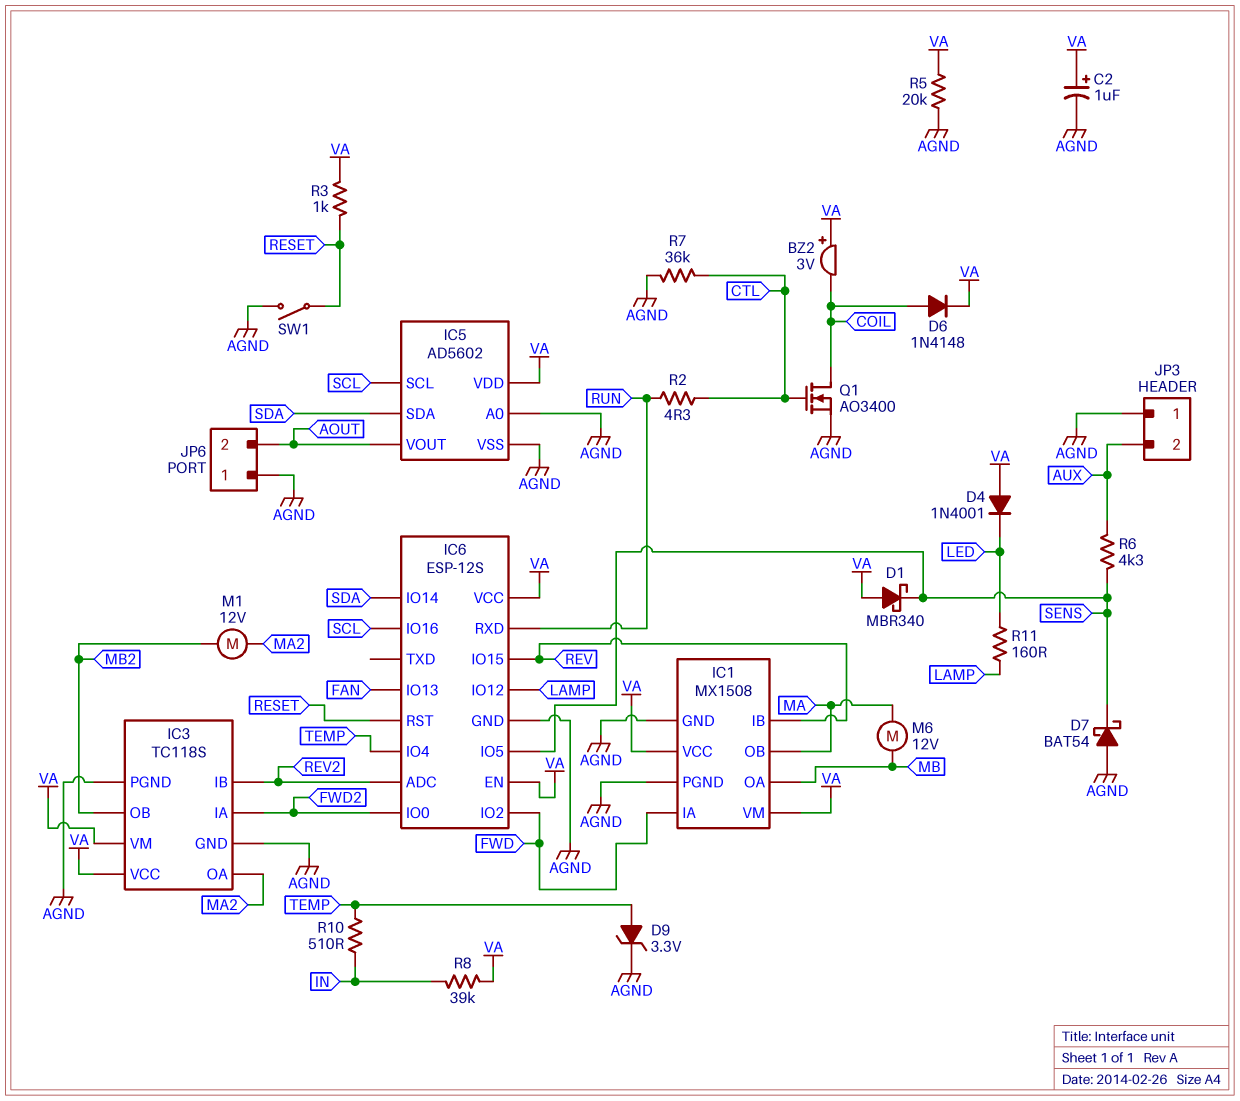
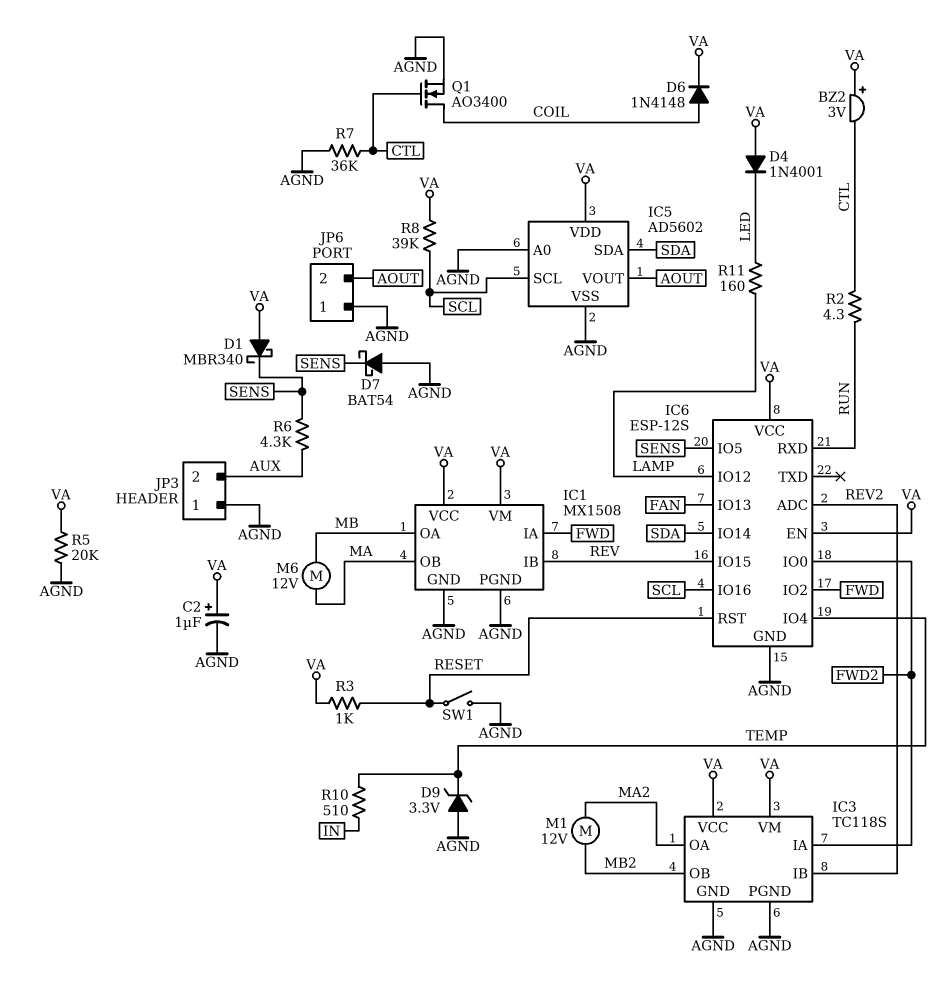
BZ2: buzzer 3V (plus VA, minus COIL) -> buzzer 3V (plus VA, minus CTL)
D9: zener 3.3V (A TEMP, K AGND) -> zener 3.3V (A AGND, K TEMP)
R8: 39k (IN, VA) -> 39k (SCL, VA)

